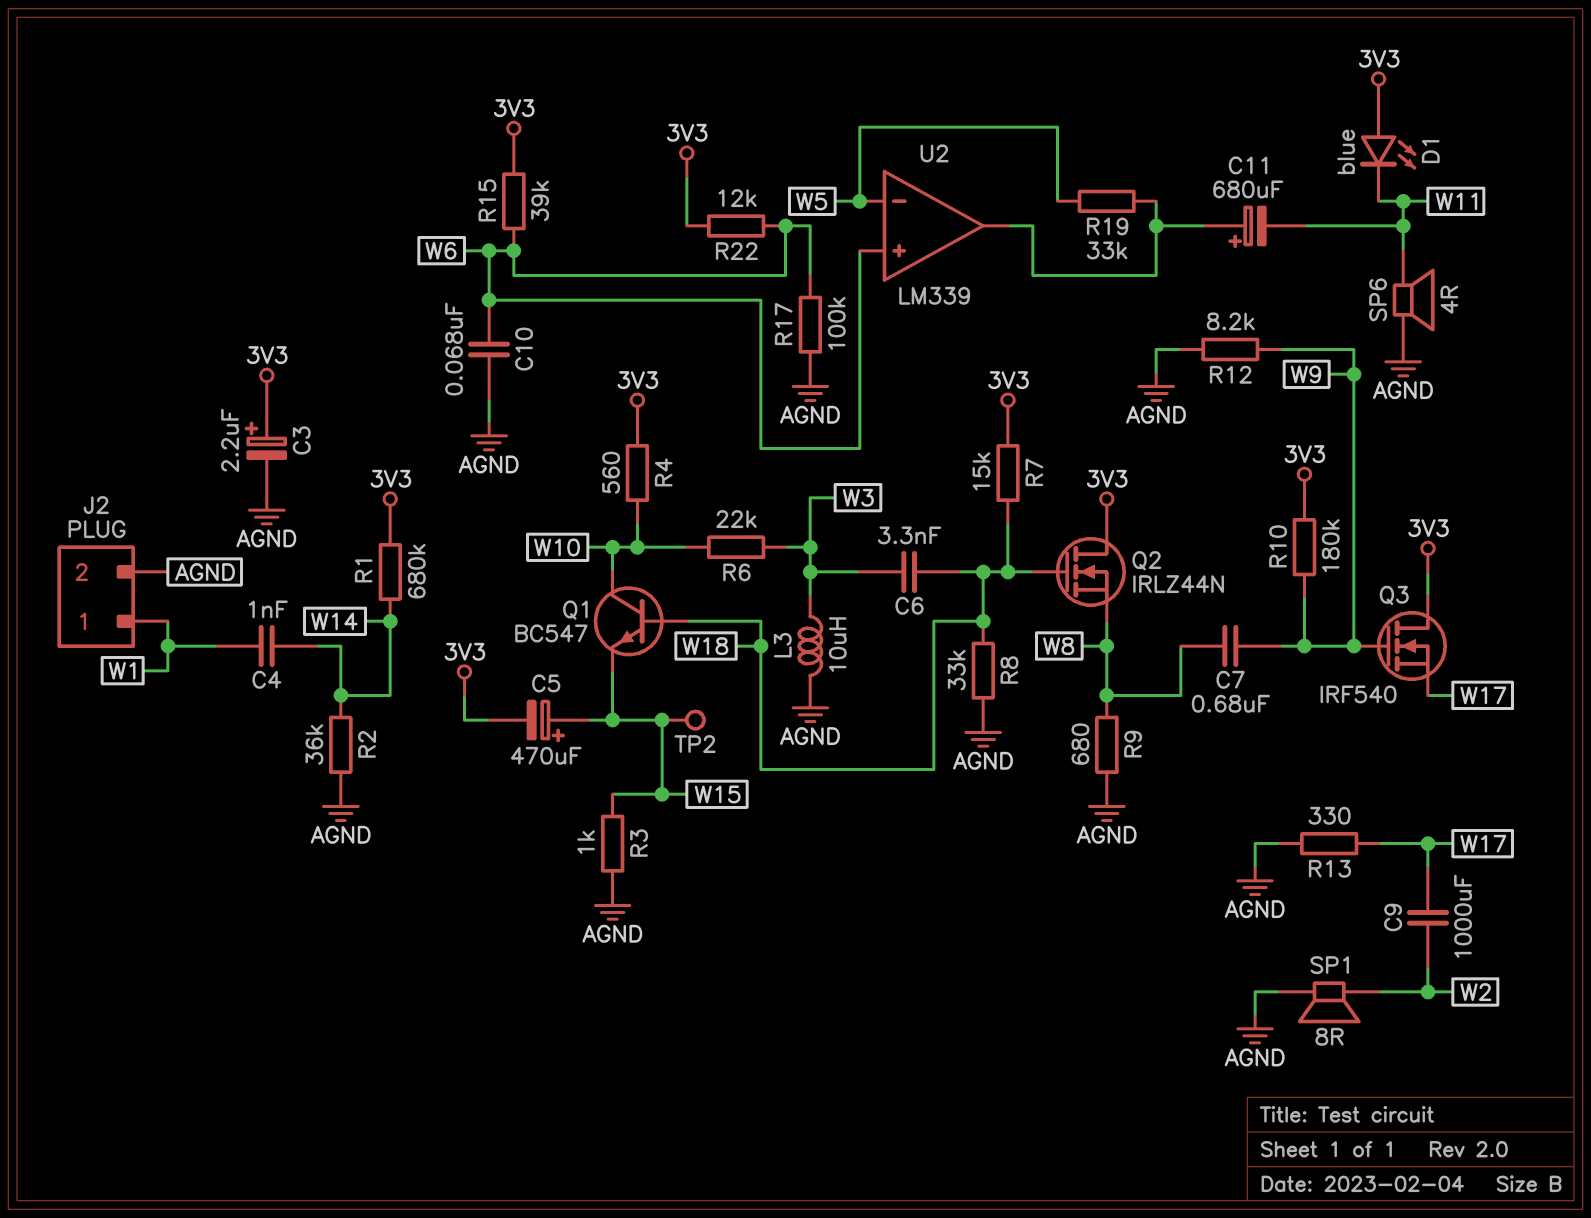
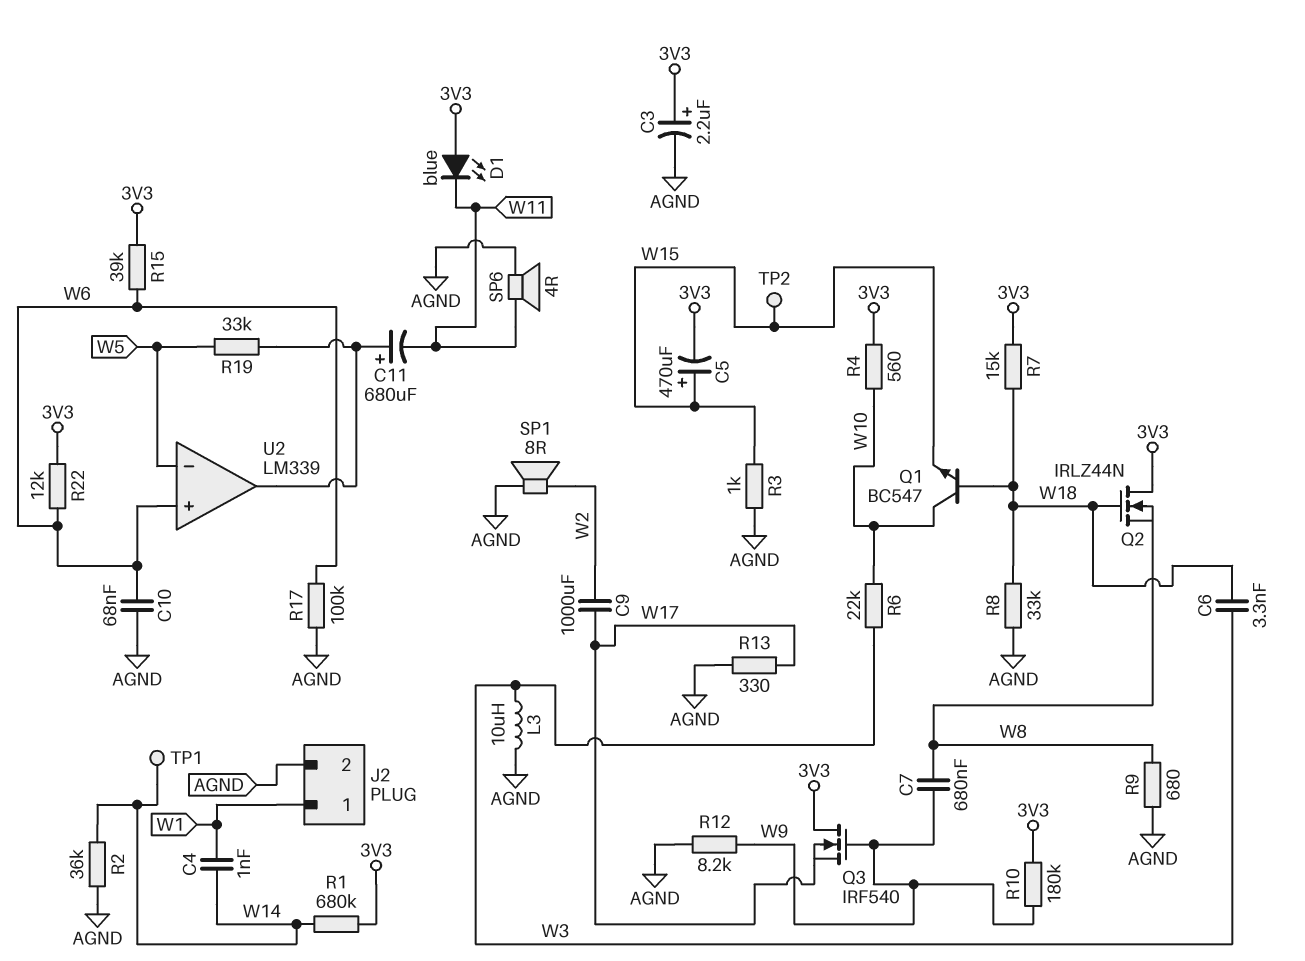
TP1: none -> test point (W14)

